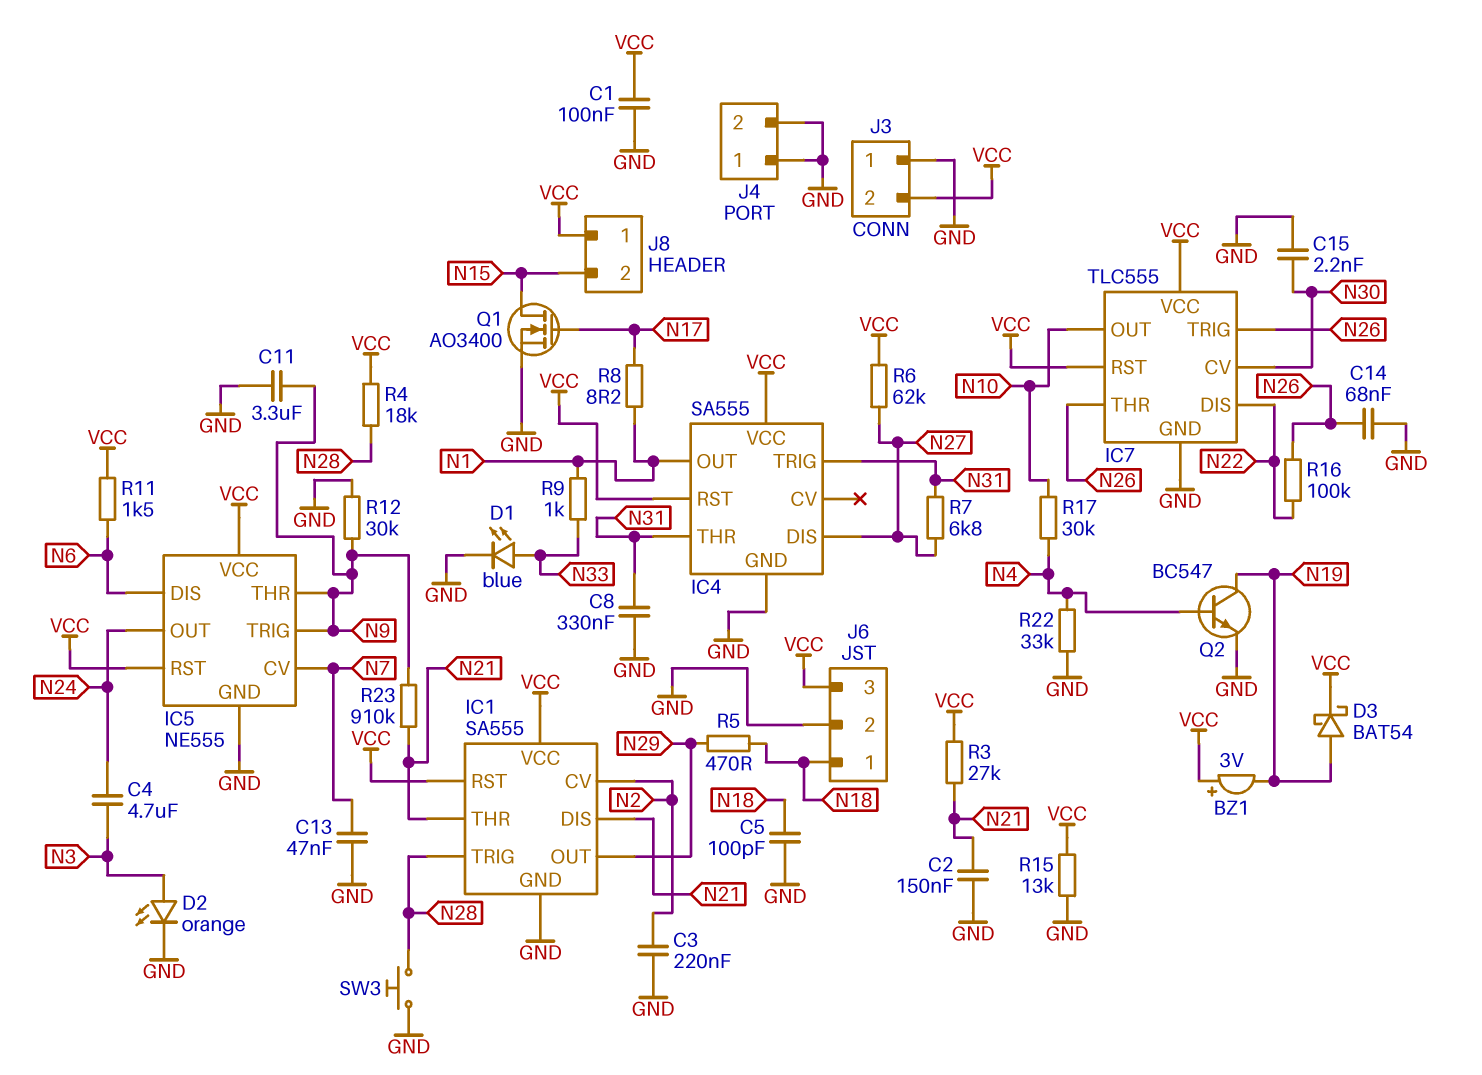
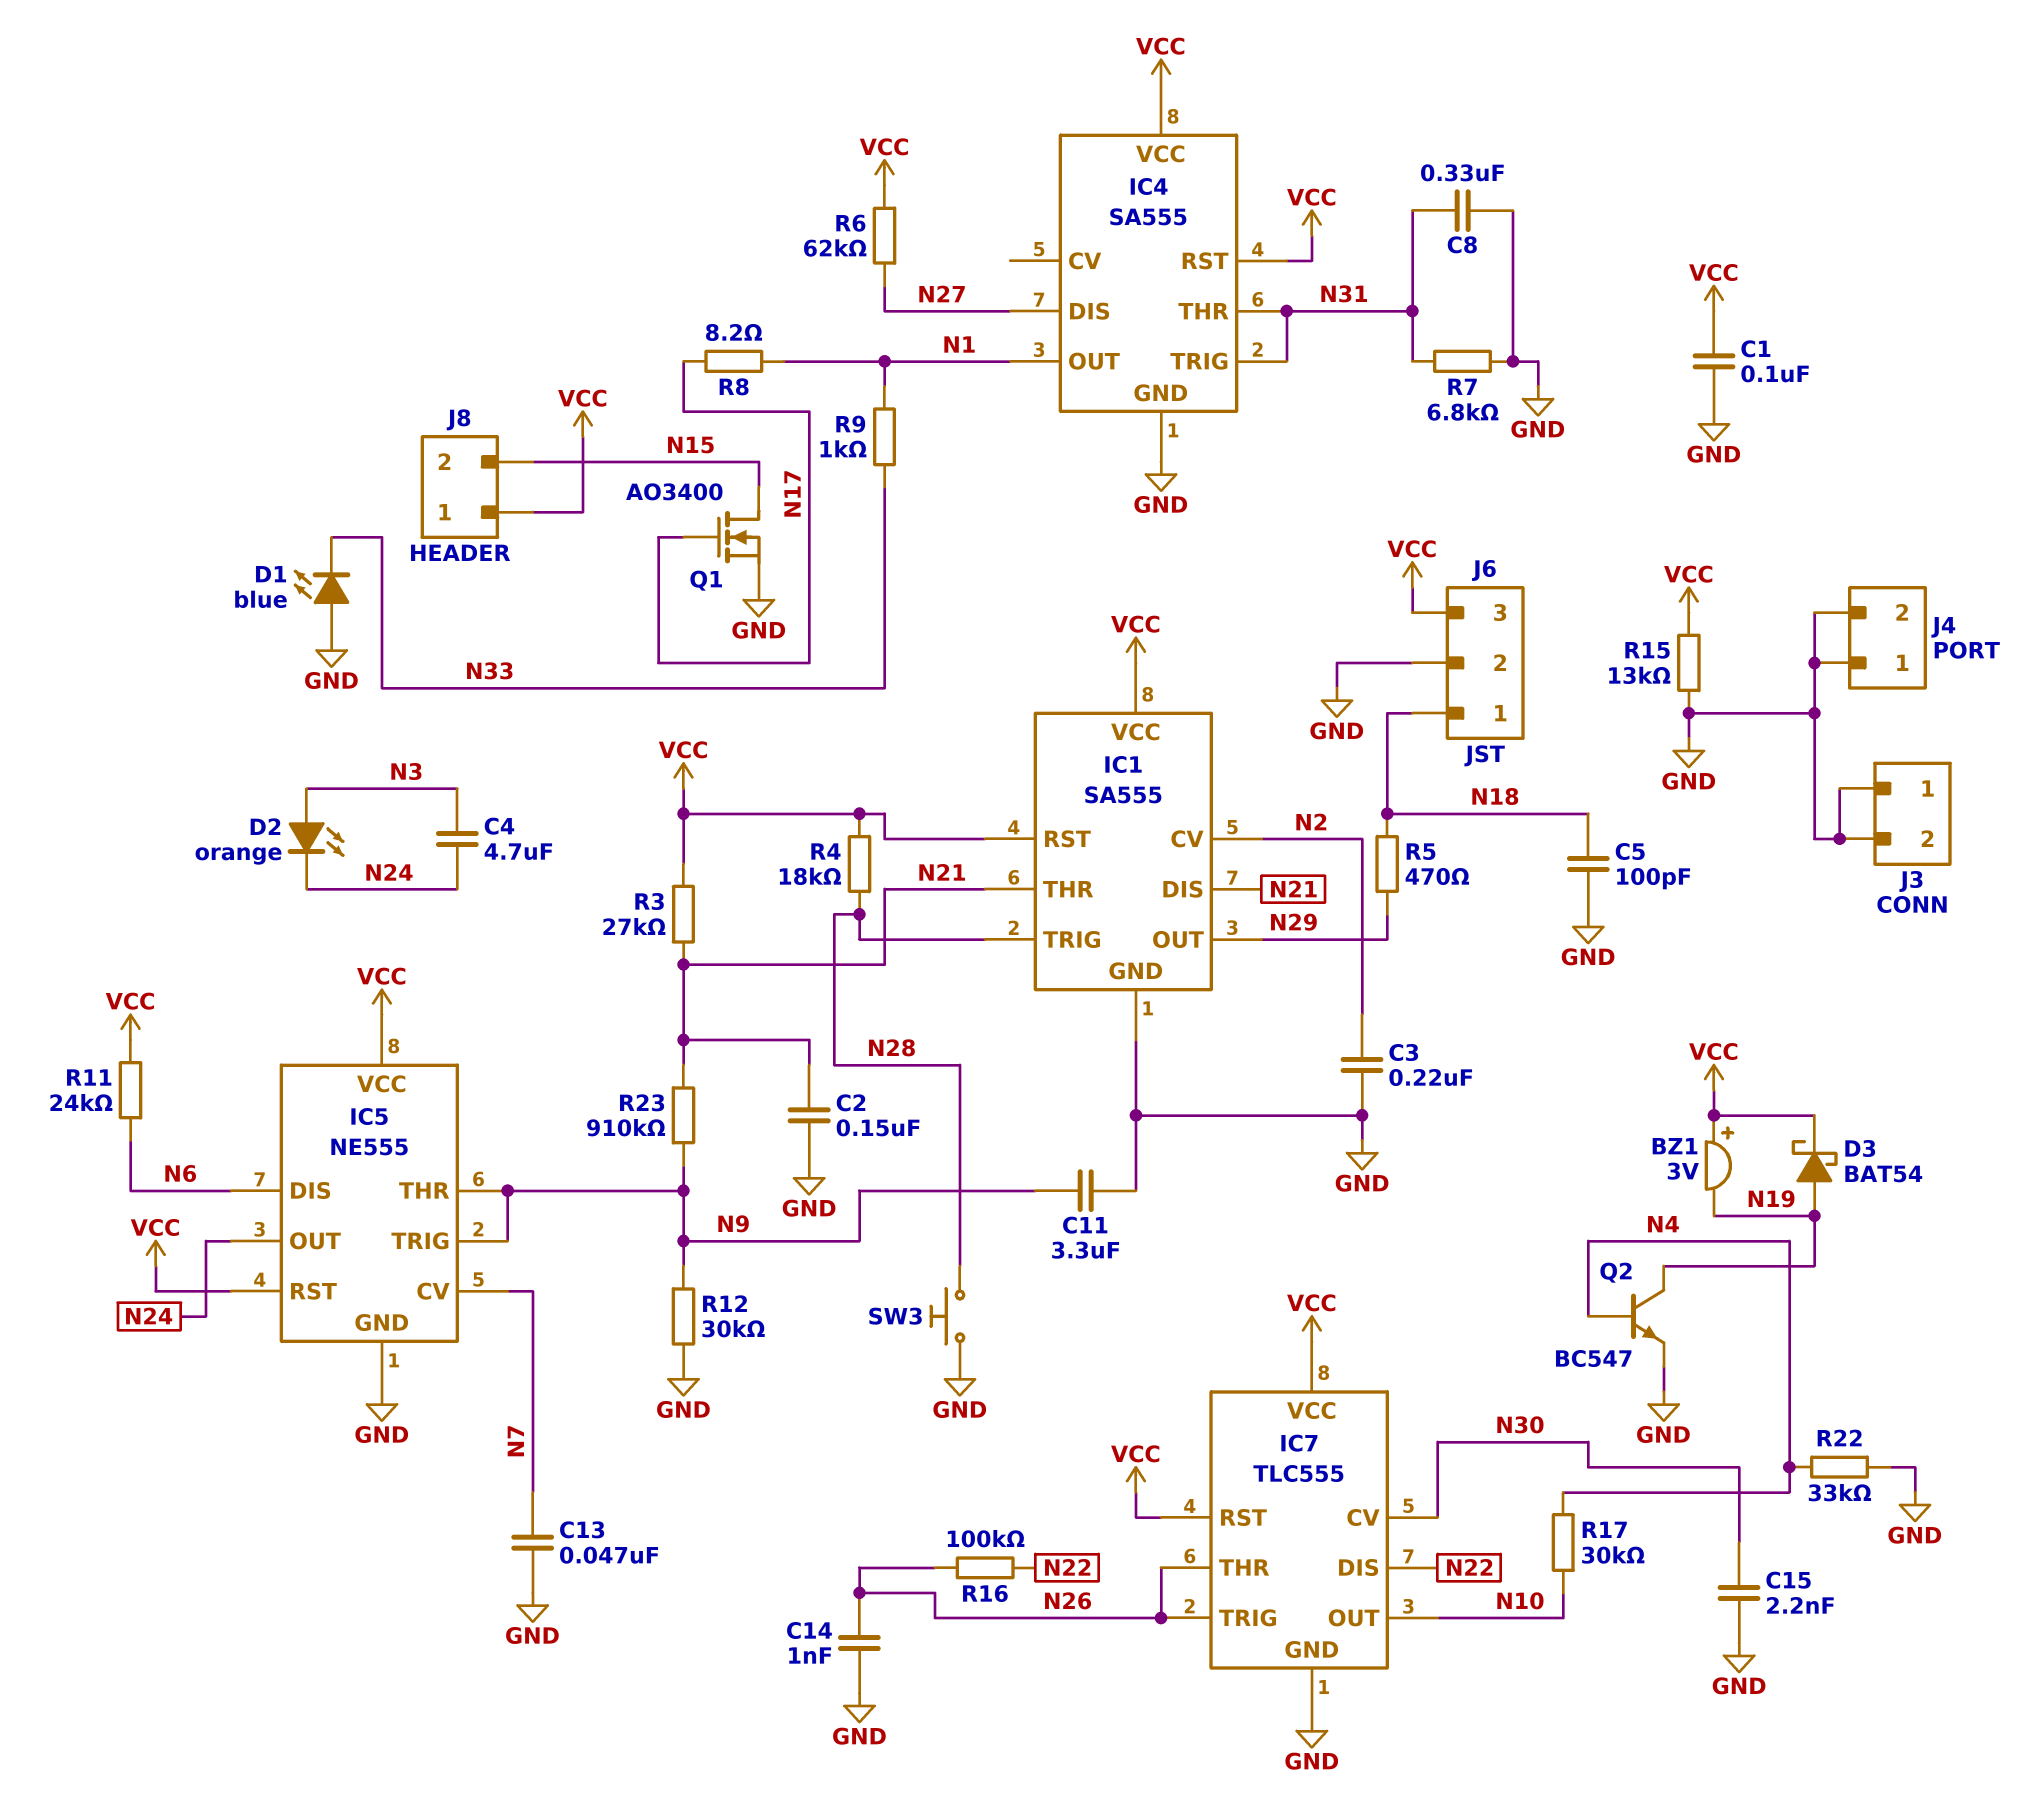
C14: 68nF (GND, N26) -> 1nF (GND, N26)
D1: LED blue (A N33, K GND) -> LED blue (A GND, K N33)
D2: LED orange (A N3, K GND) -> LED orange (A N3, K N24)
J3 pin 2: VCC -> GND
R7: 6.8k (N27, N31) -> 6.8k (GND, N31)
R11: 1.5k (N6, VCC) -> 24k (N6, VCC)

